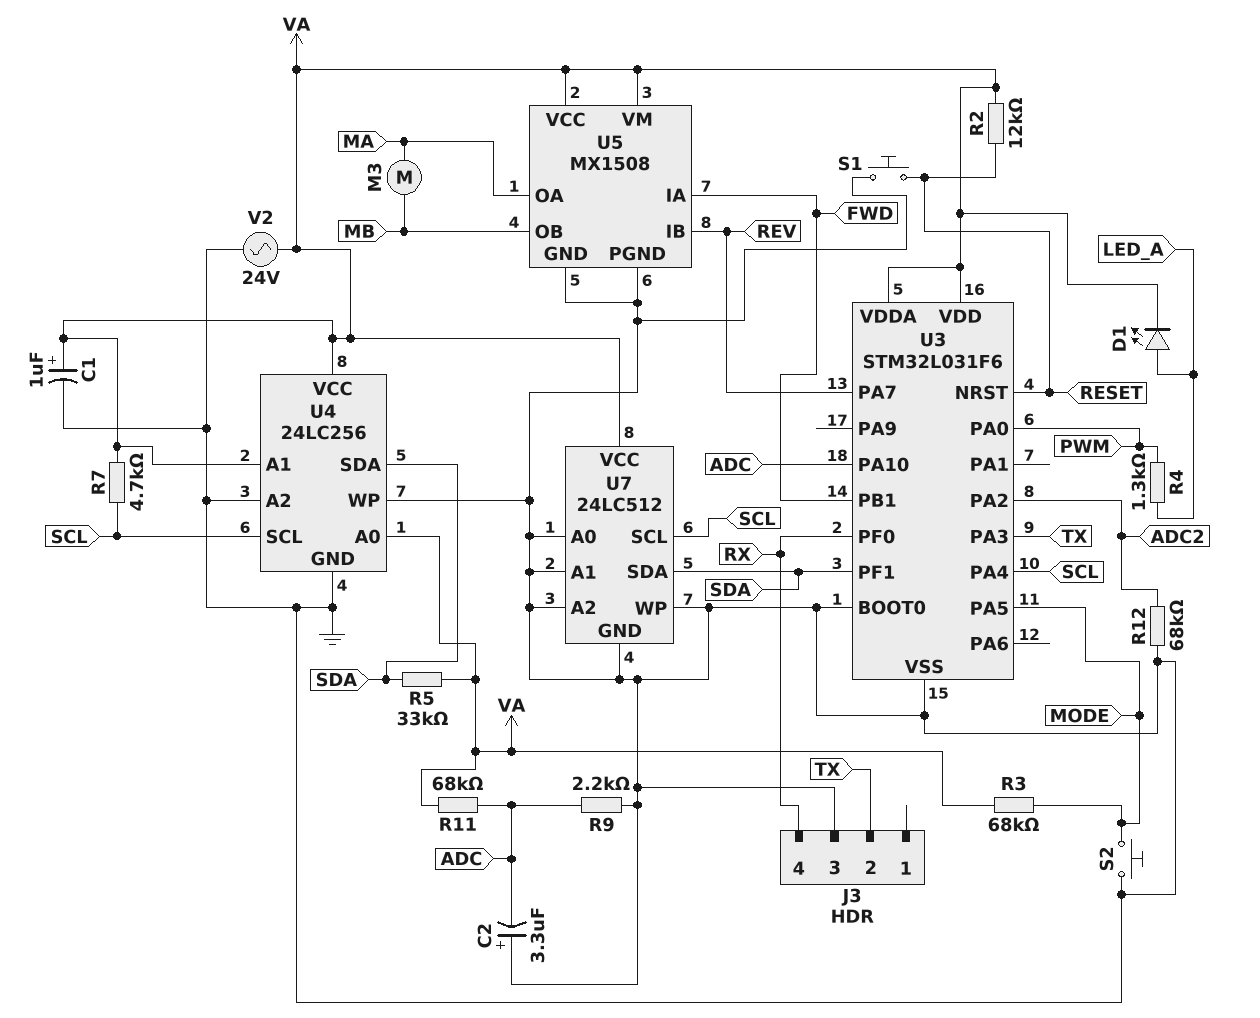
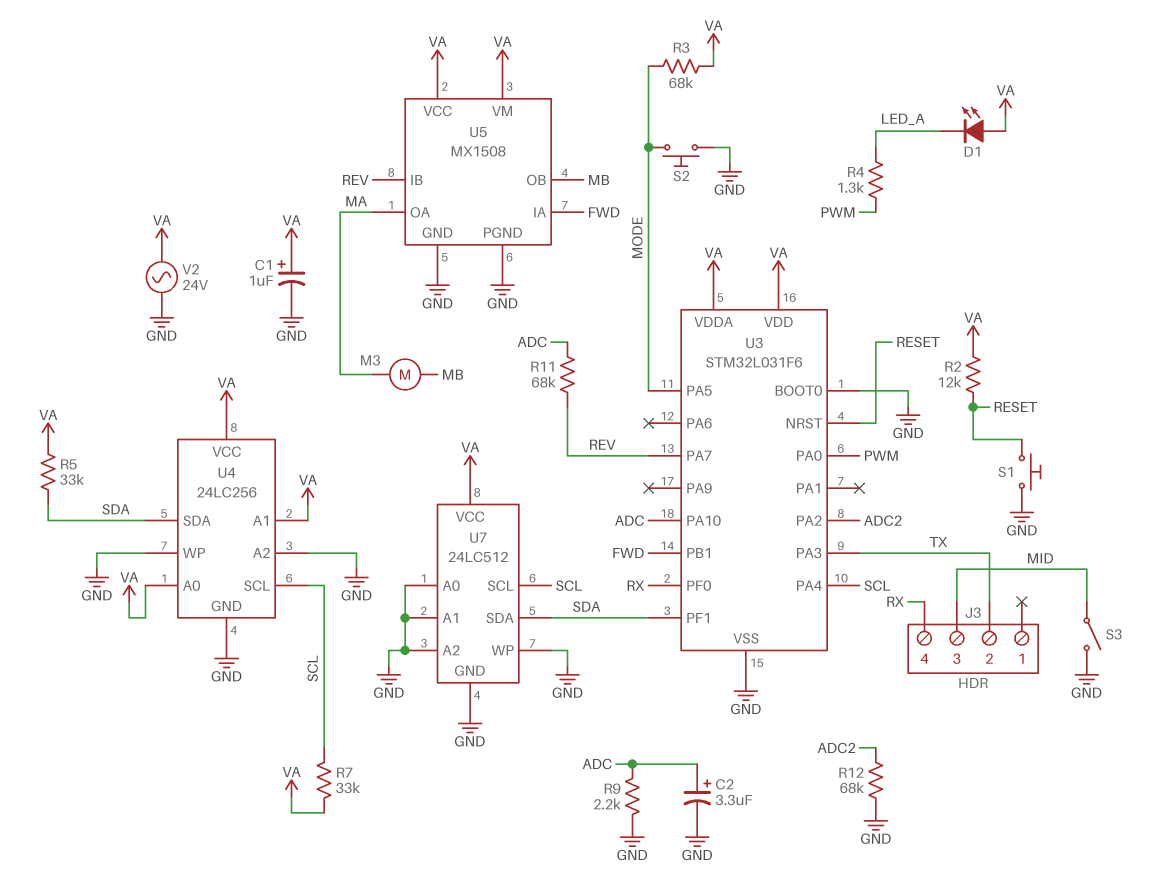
C2: 3.3uF (plus GND, minus ADC) -> 3.3uF (plus ADC, minus GND)
D1: LED (A LED_A, K VA) -> LED (A VA, K LED_A)
J3 pin 3: GND -> MID
R7: 4.7k (SCL, VA) -> 33k (SCL, VA)
R11: 68k (ADC, VA) -> 68k (ADC, REV)
S3: none -> switch (GND, MID)

